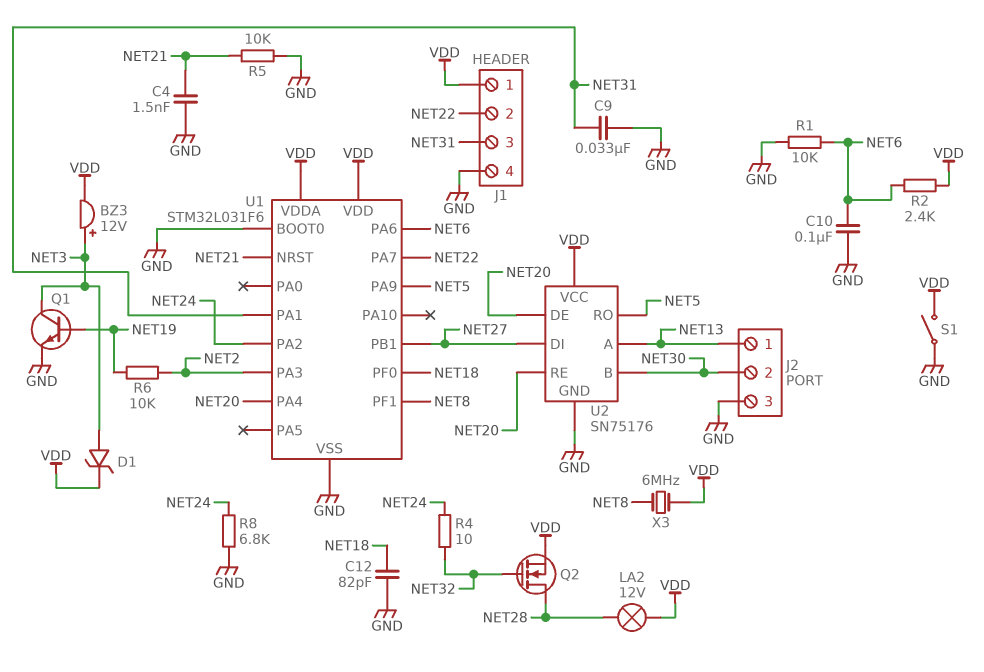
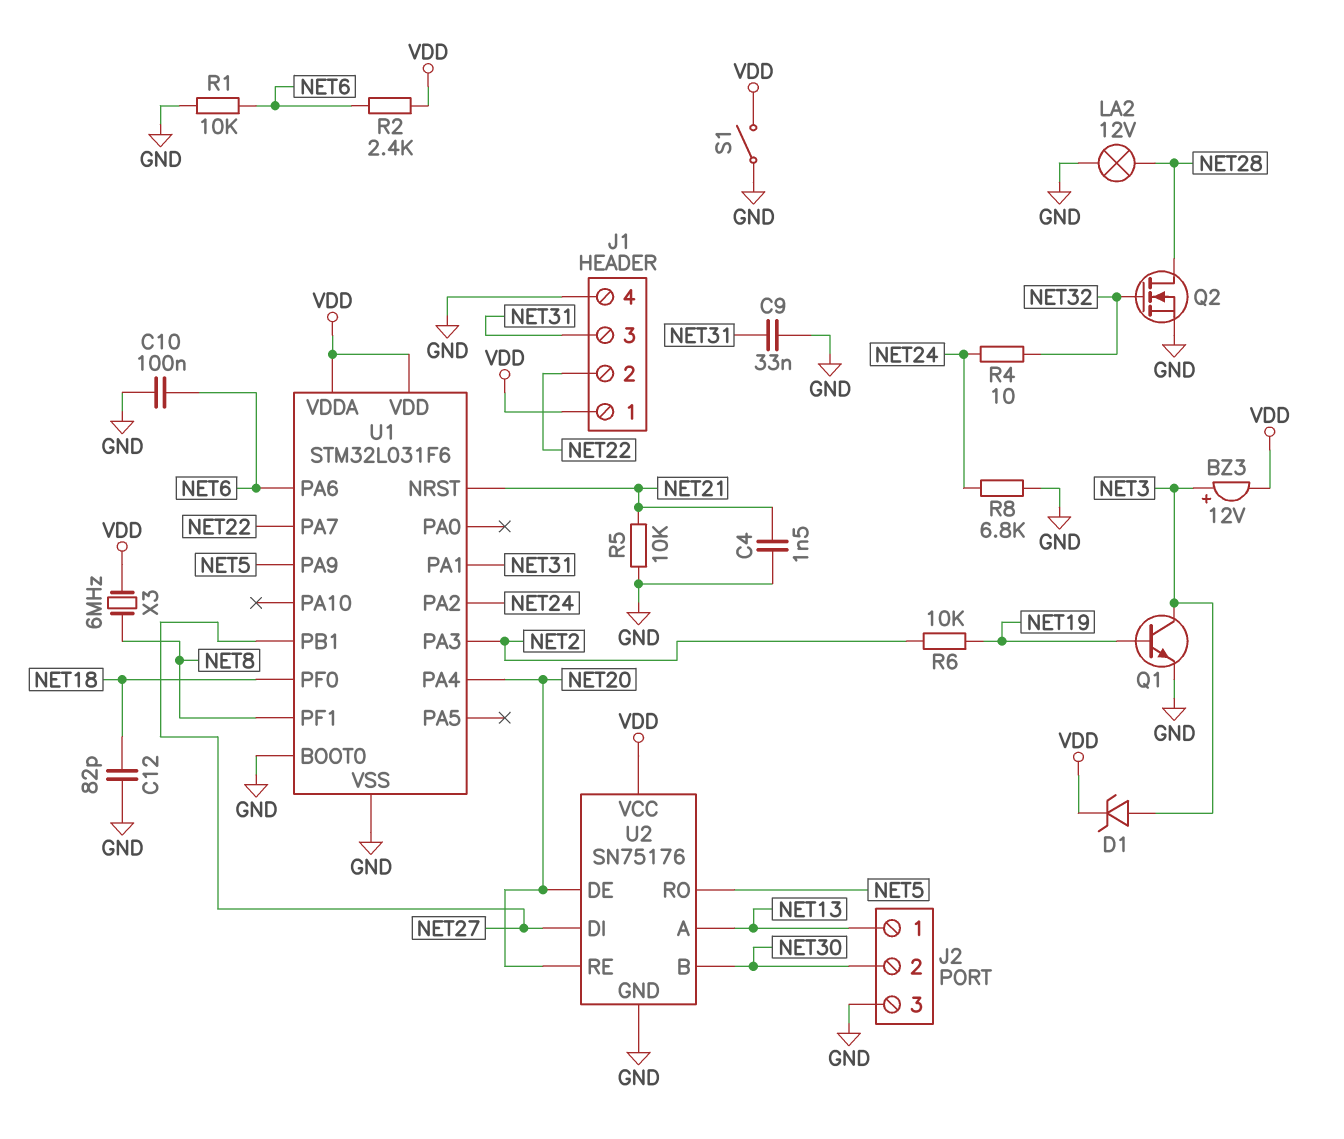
LA2: lamp 12V (NET28, VDD) -> lamp 12V (GND, NET28)
Q2: NMOS (G NET32, D NET28, S VDD) -> NMOS (G NET32, D NET28, S GND)

